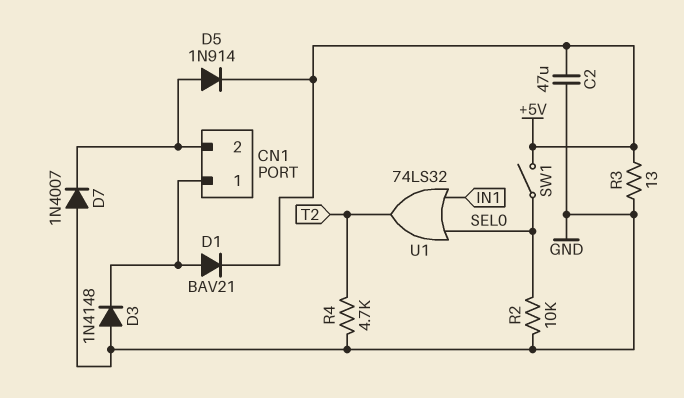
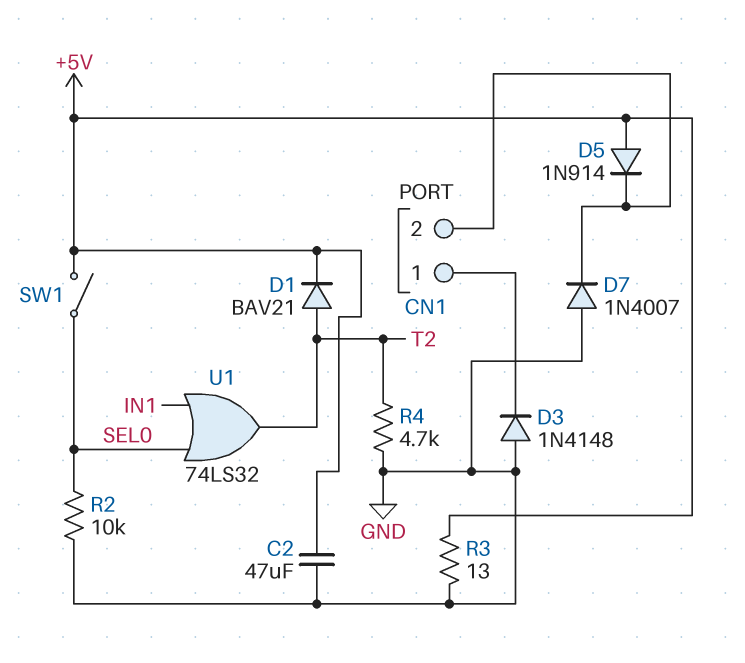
D1: diode BAV21 (A CN1/1, K +5V) -> diode BAV21 (A T2, K +5V)
D5: diode 1N914 (A CN1/2, K +5V) -> diode 1N914 (A +5V, K CN1/2)

